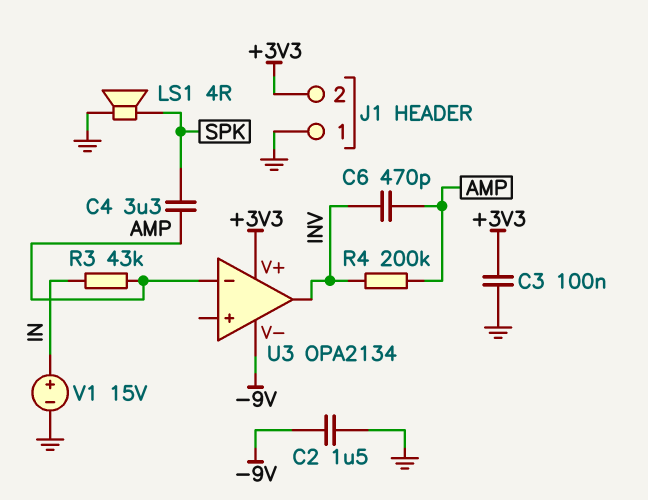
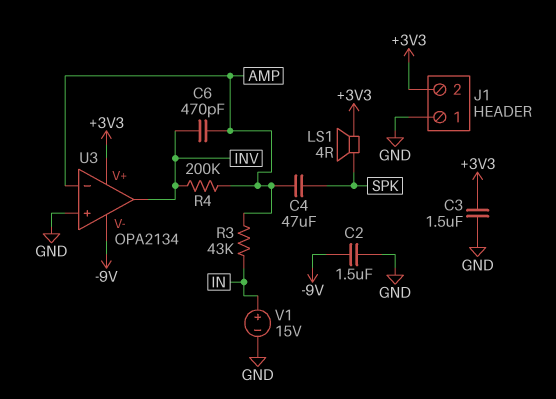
C3: 100nF (+3V3, GND) -> 1.5uF (+3V3, GND)
C4: 3.3uF (AMP, SPK) -> 47uF (AMP, SPK)
LS1: speaker 4R (GND, SPK) -> speaker 4R (+3V3, SPK)
U3 pin in+: none -> GND

